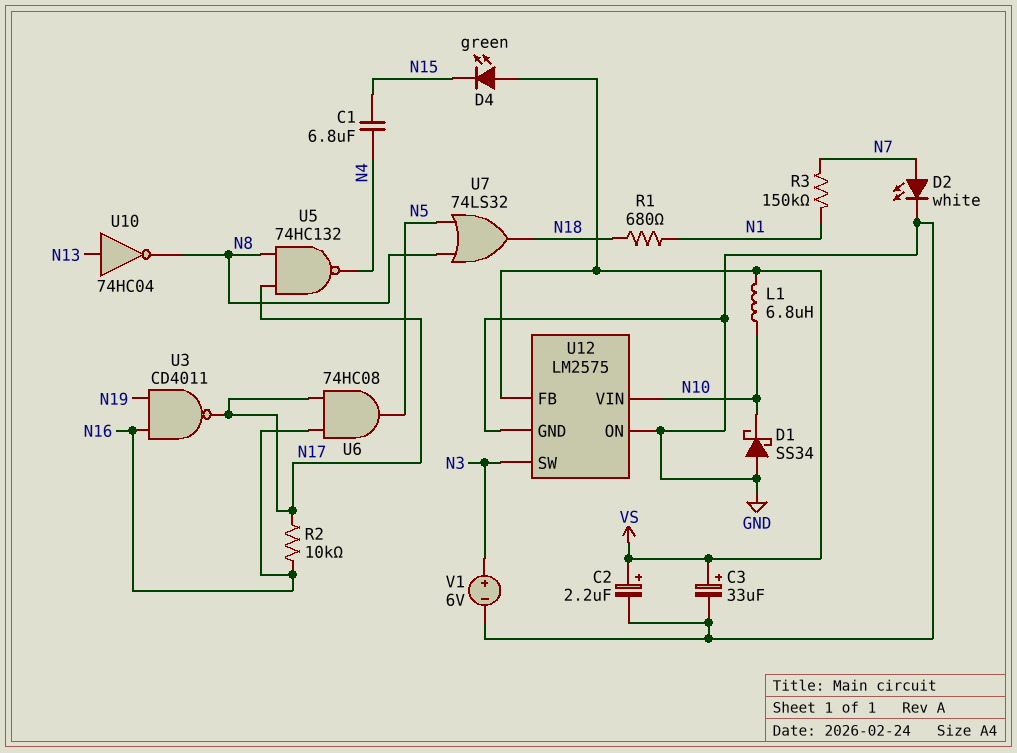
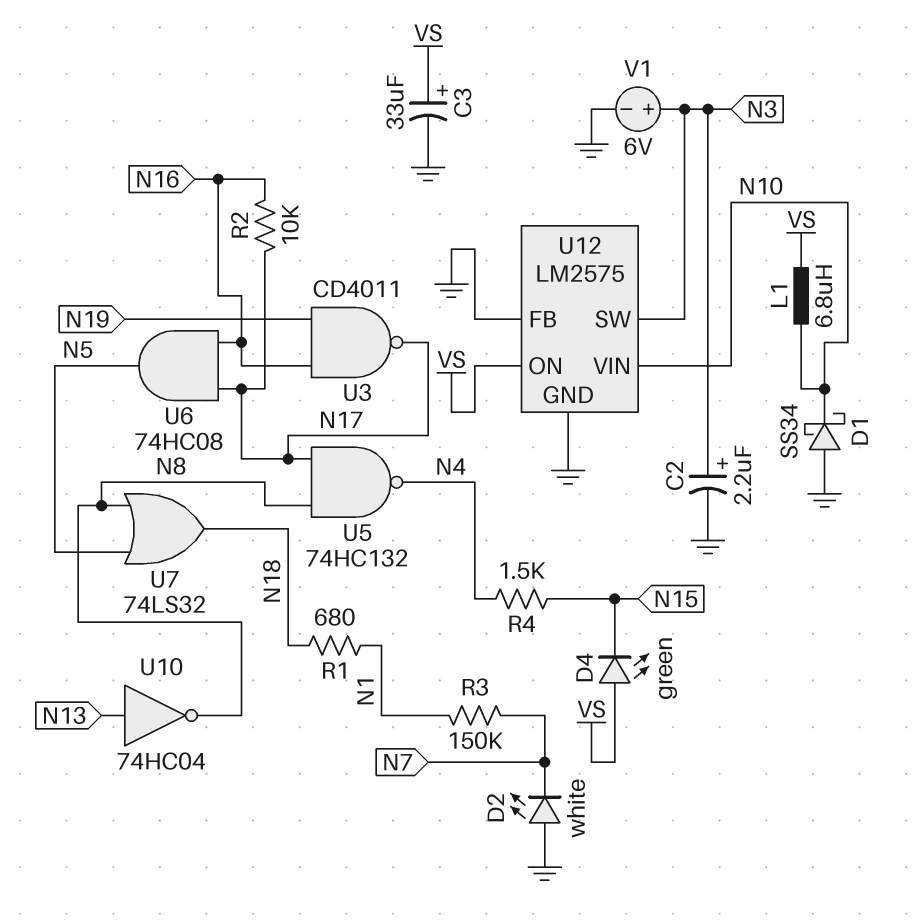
C1: 6.8uF (N4, N15) -> none
C2: 2.2uF (plus VS, minus GND) -> 2.2uF (plus N3, minus GND)
D2: LED white (A N7, K GND) -> LED white (A GND, K N7)
R4: none -> 1.5k (N4, N15)
U12 pin FB: VS -> GND
U12 pin ON: GND -> VS

